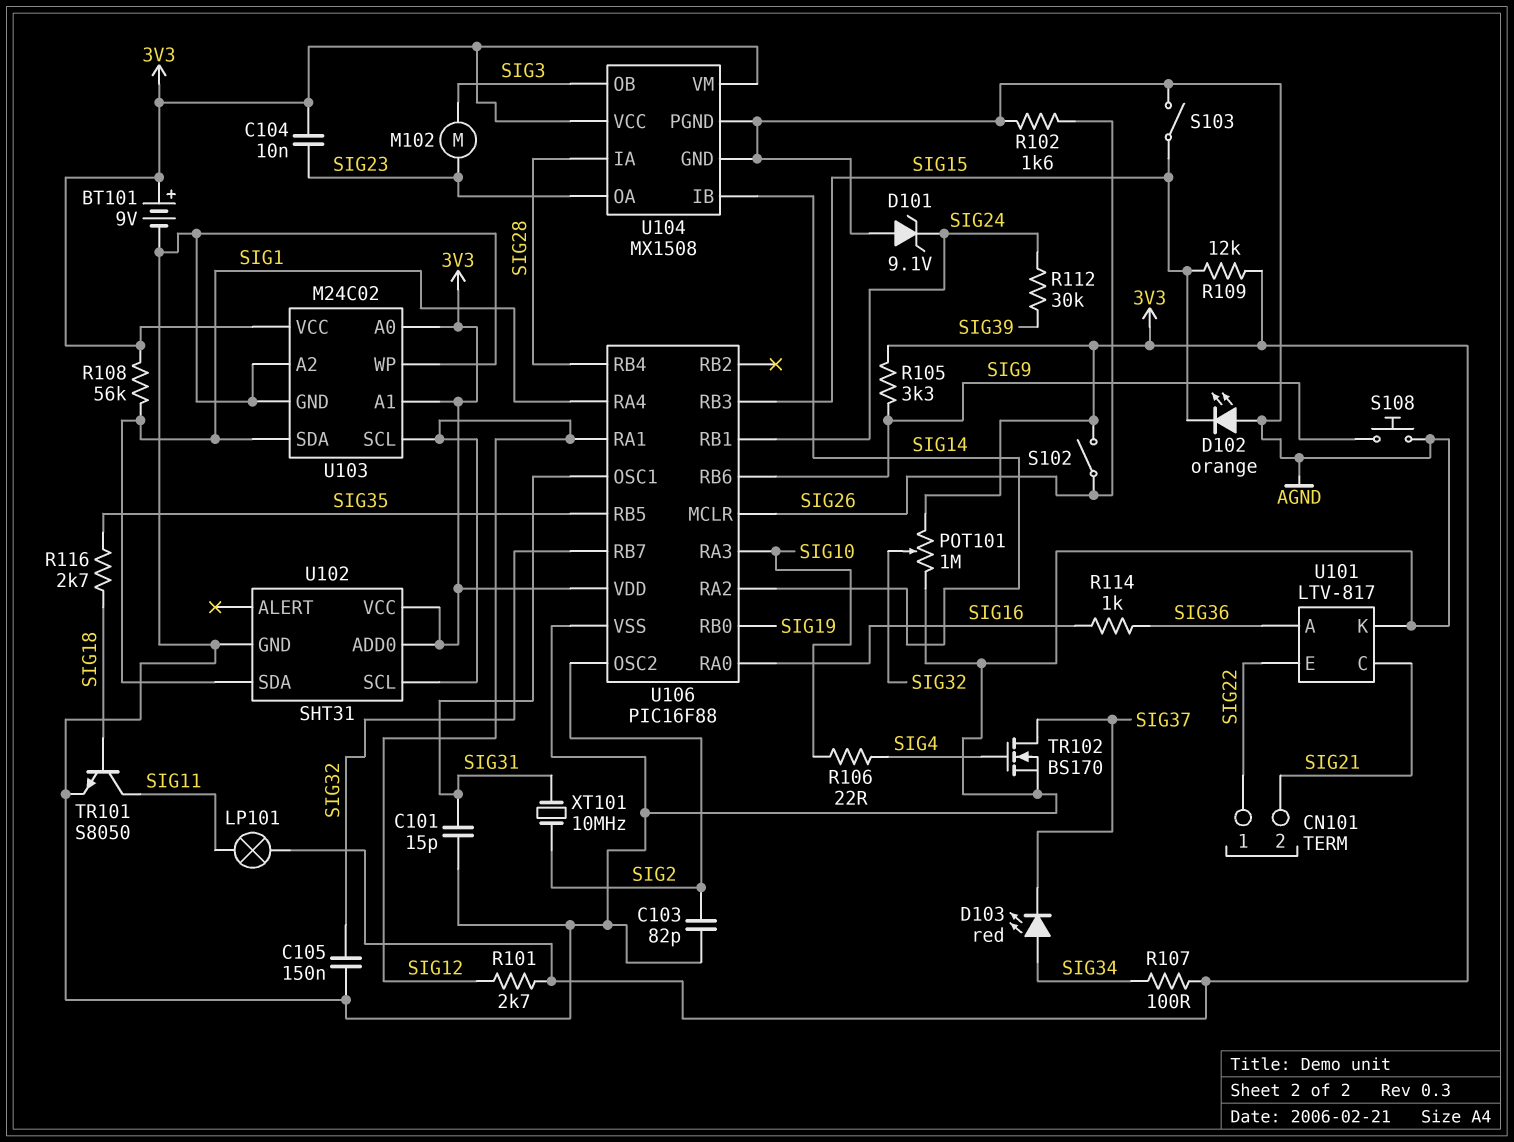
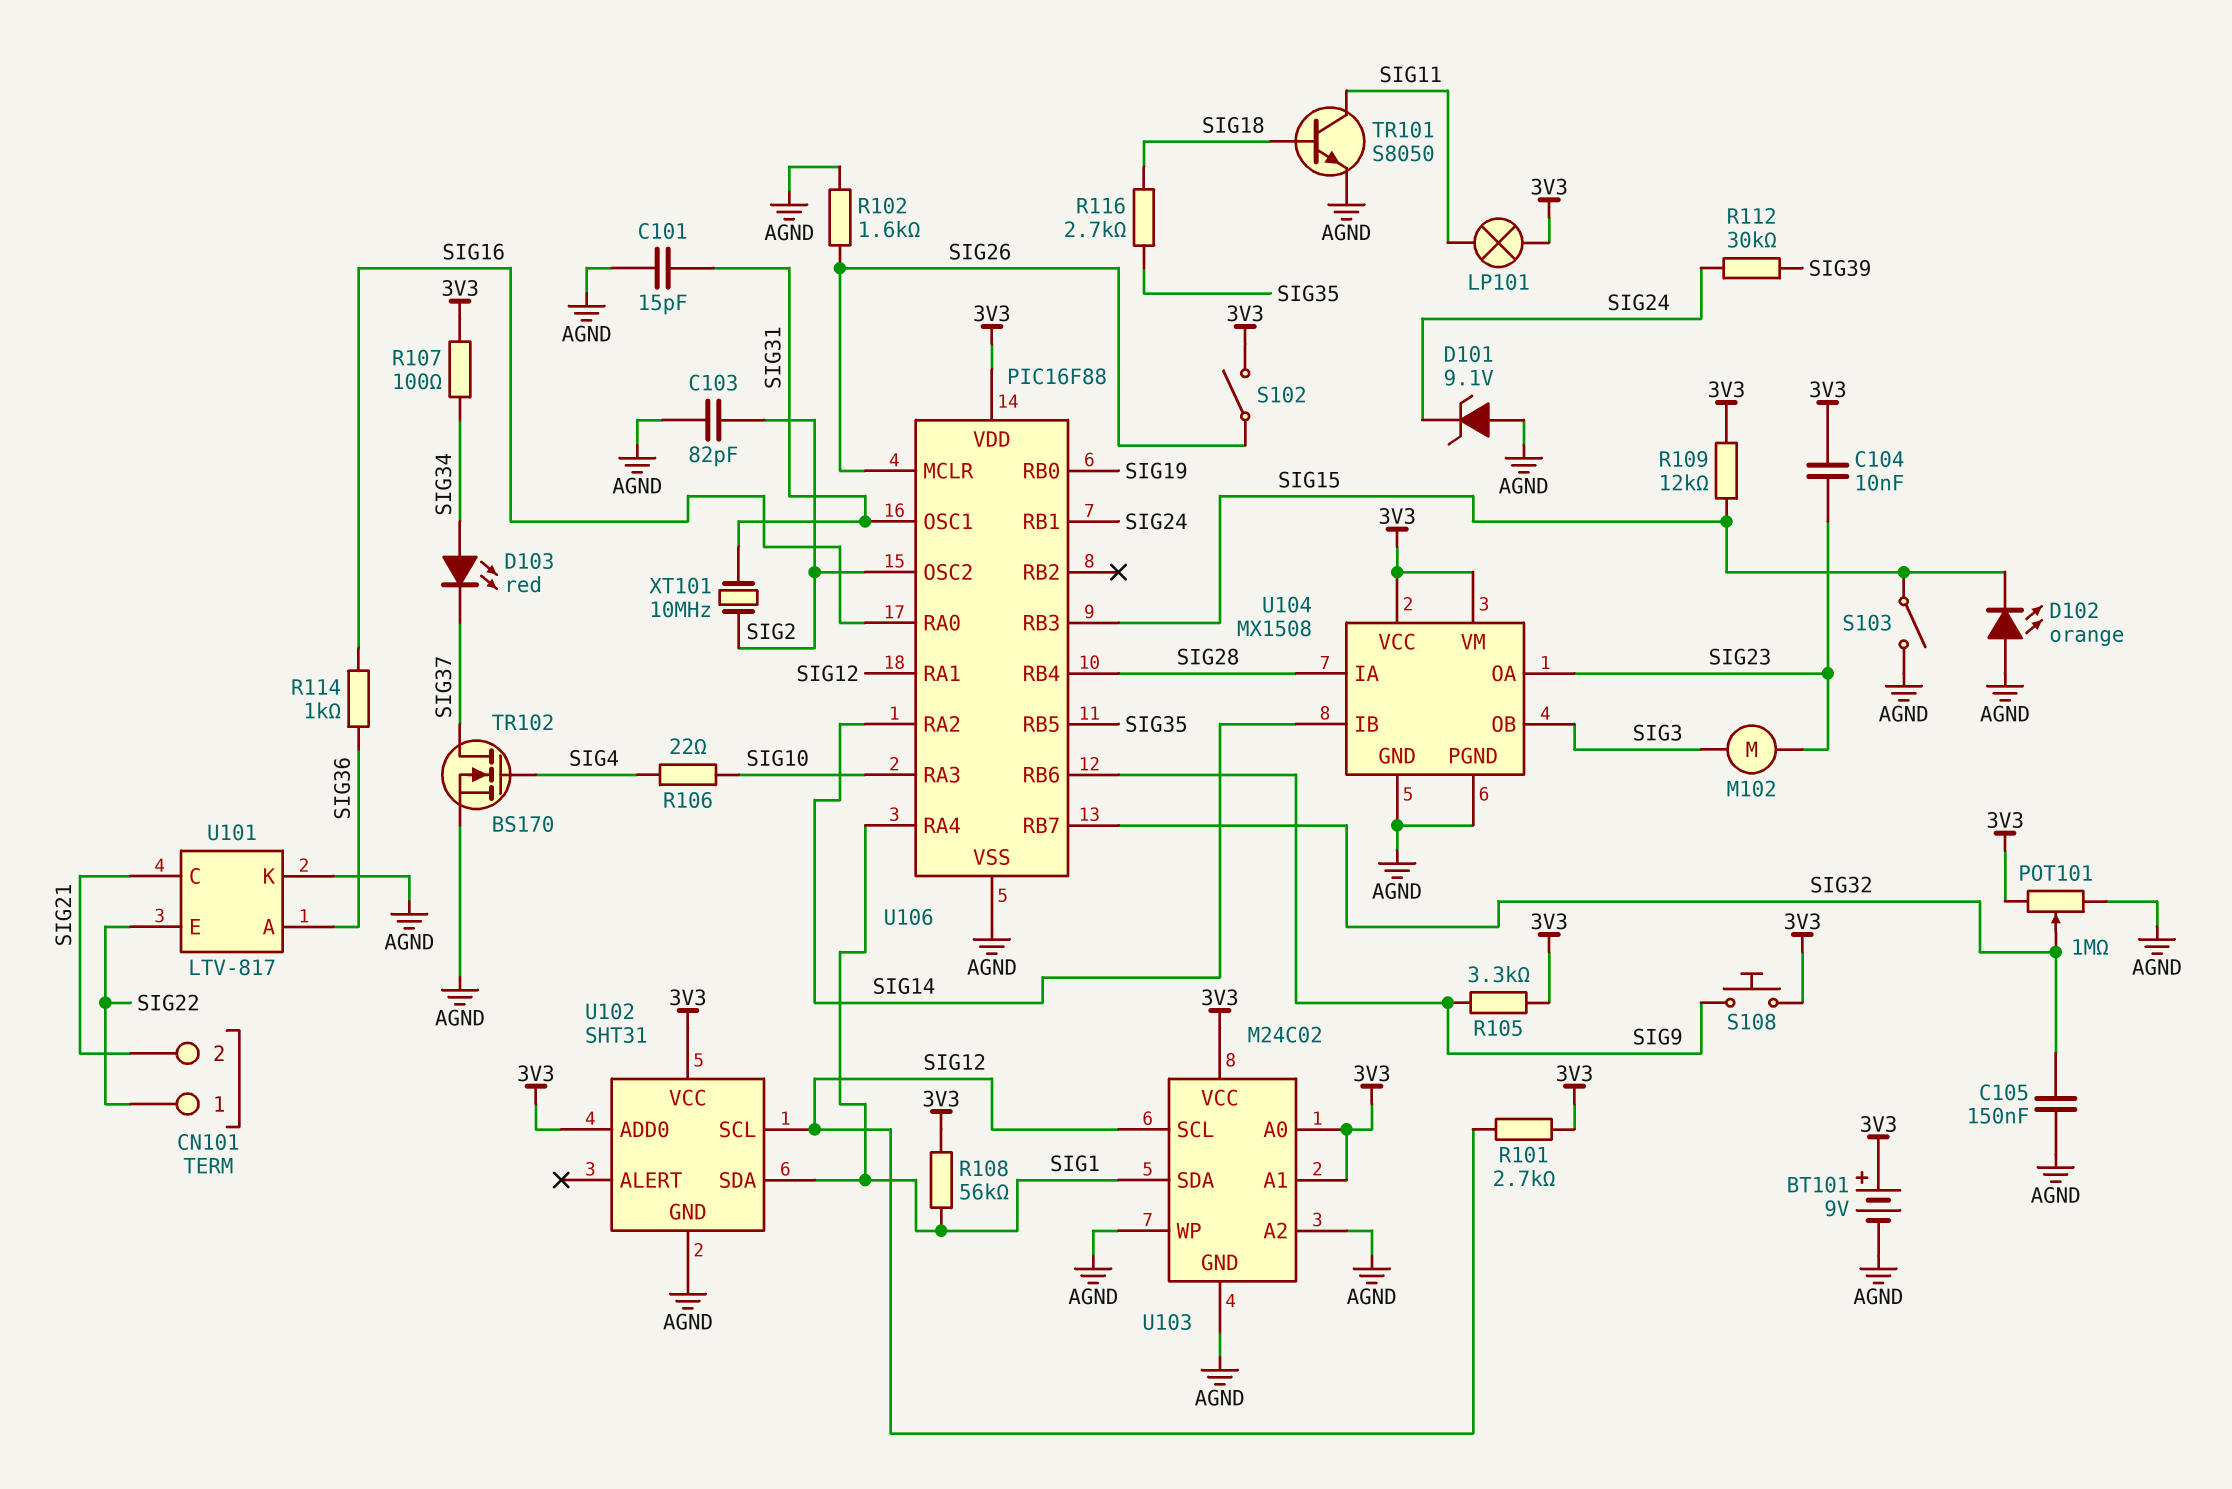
S108: button (AGND, SIG9) -> button (3V3, SIG9)

